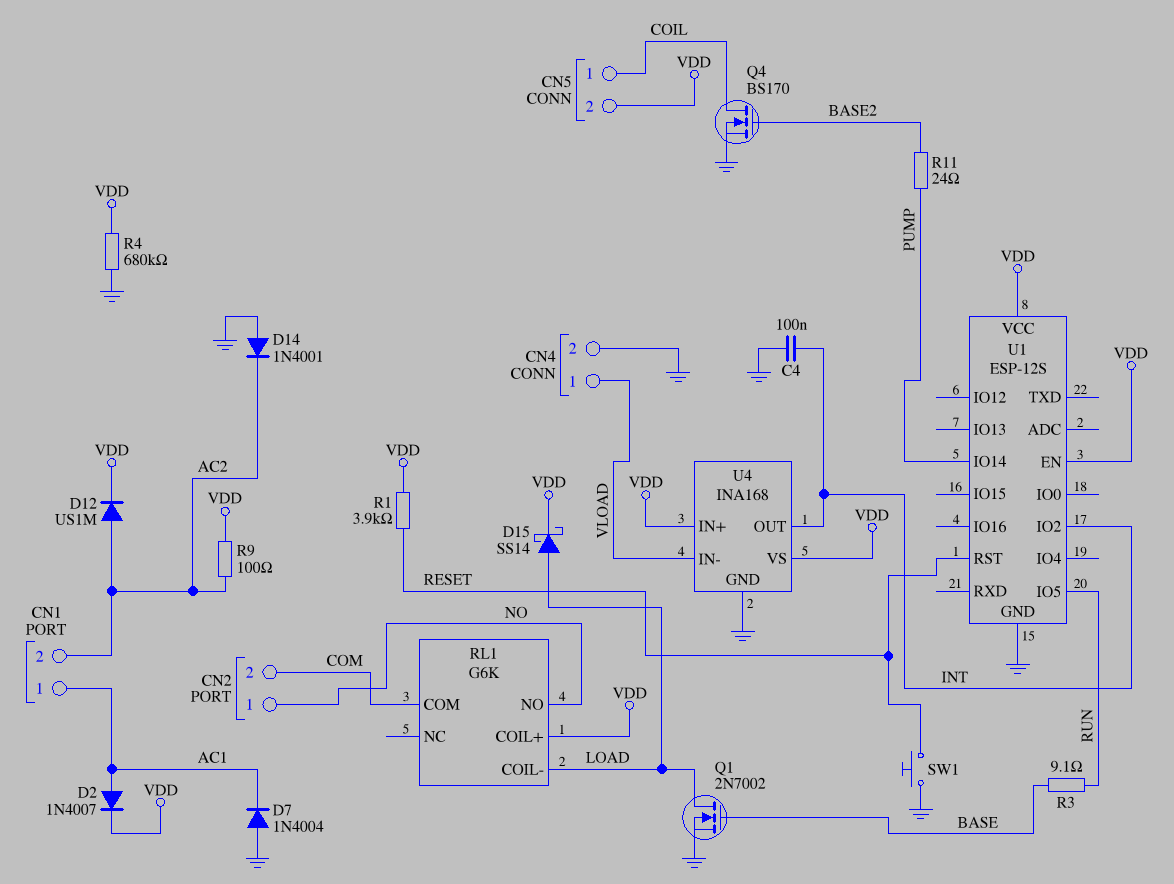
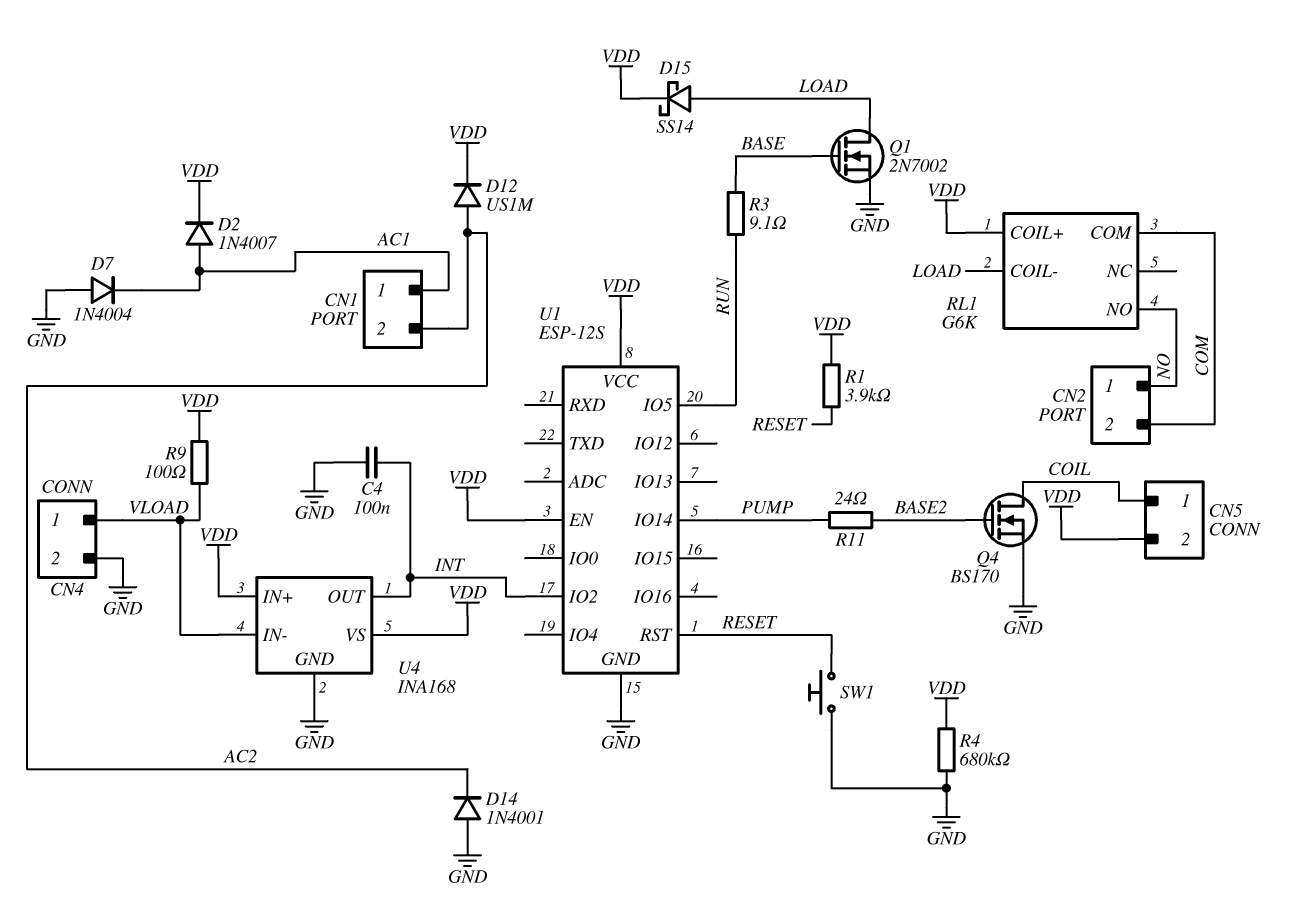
R9: 100 (AC2, VDD) -> 100 (VDD, VLOAD)

